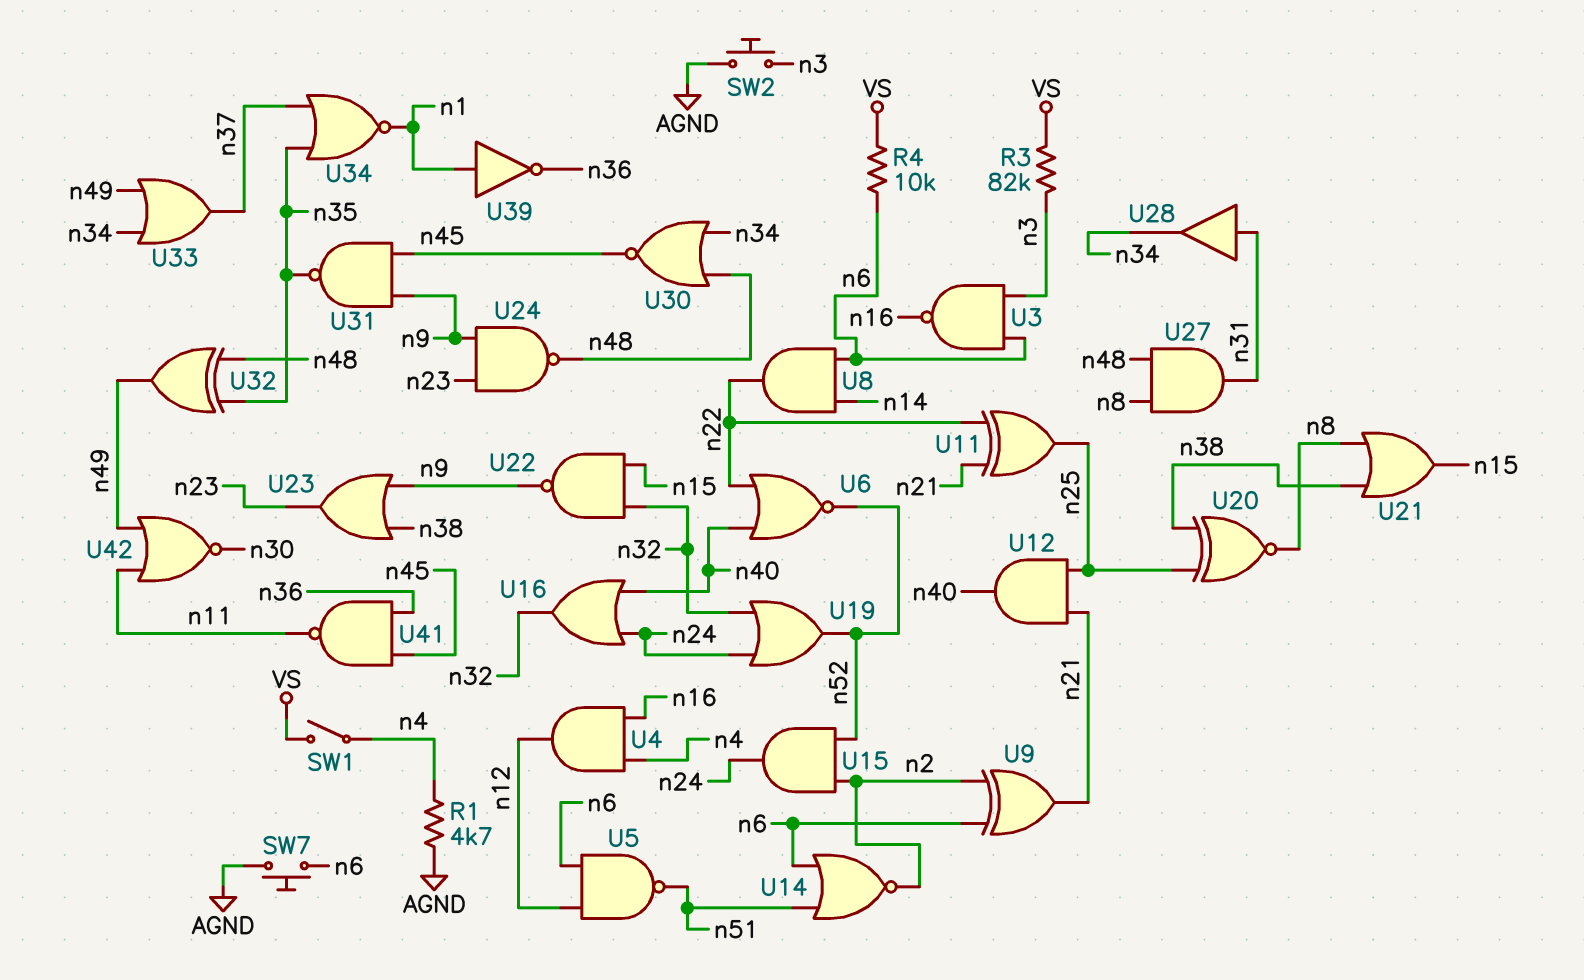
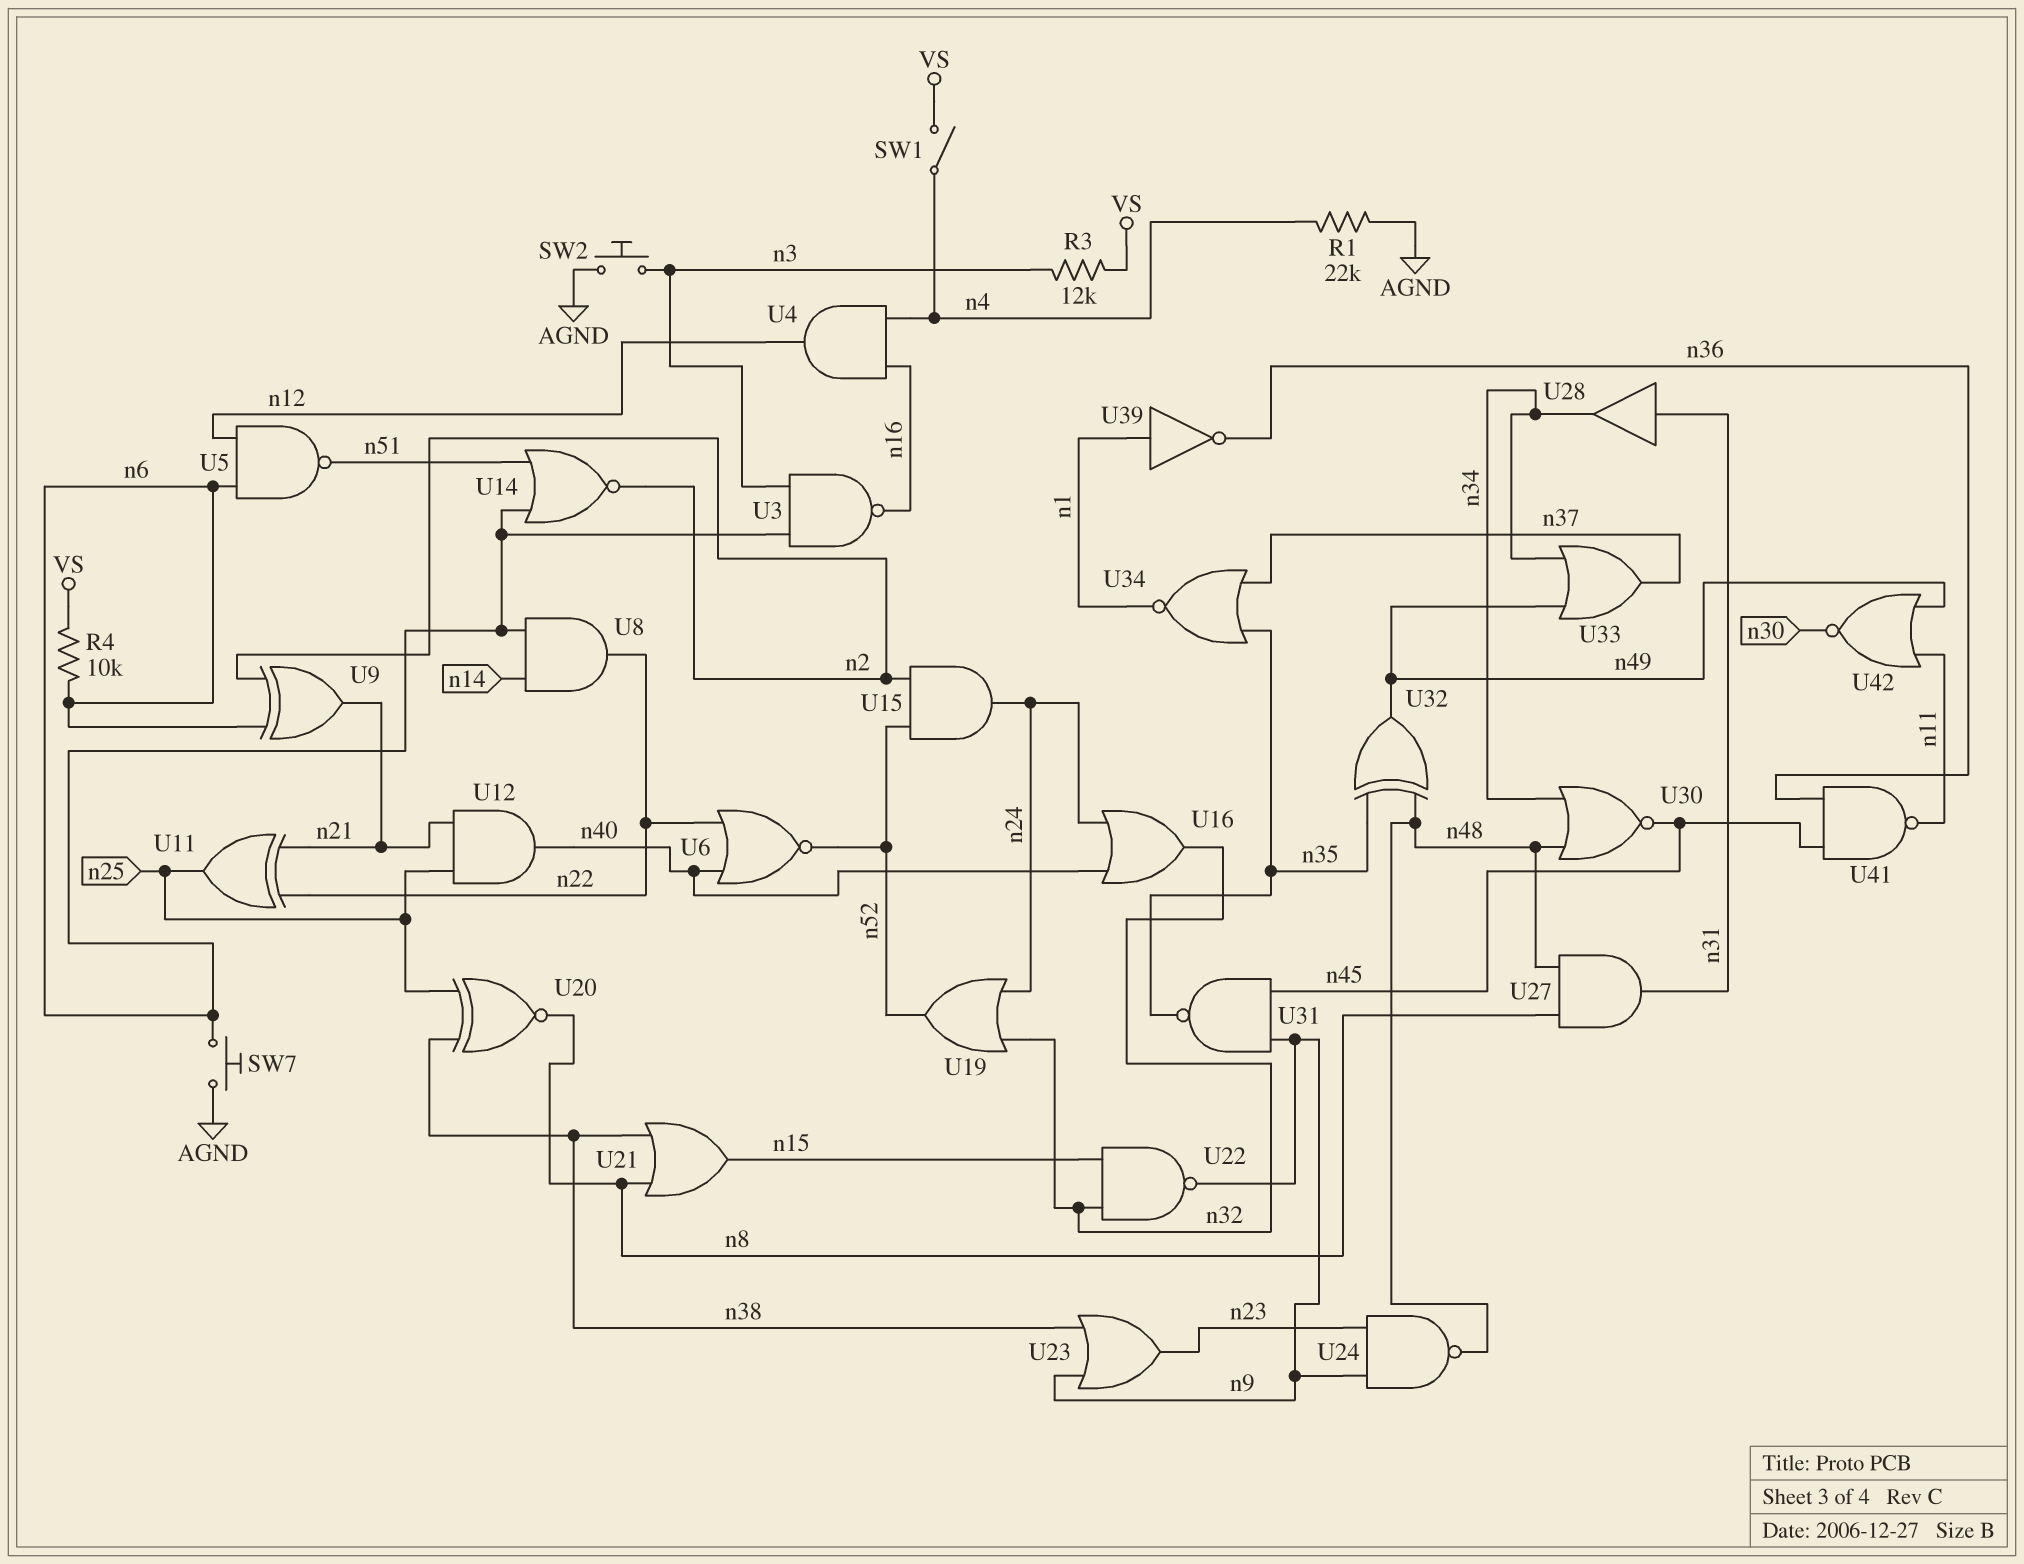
R1: 4.7k (AGND, n4) -> 22k (AGND, n4)
R3: 82k (VS, n3) -> 12k (VS, n3)

